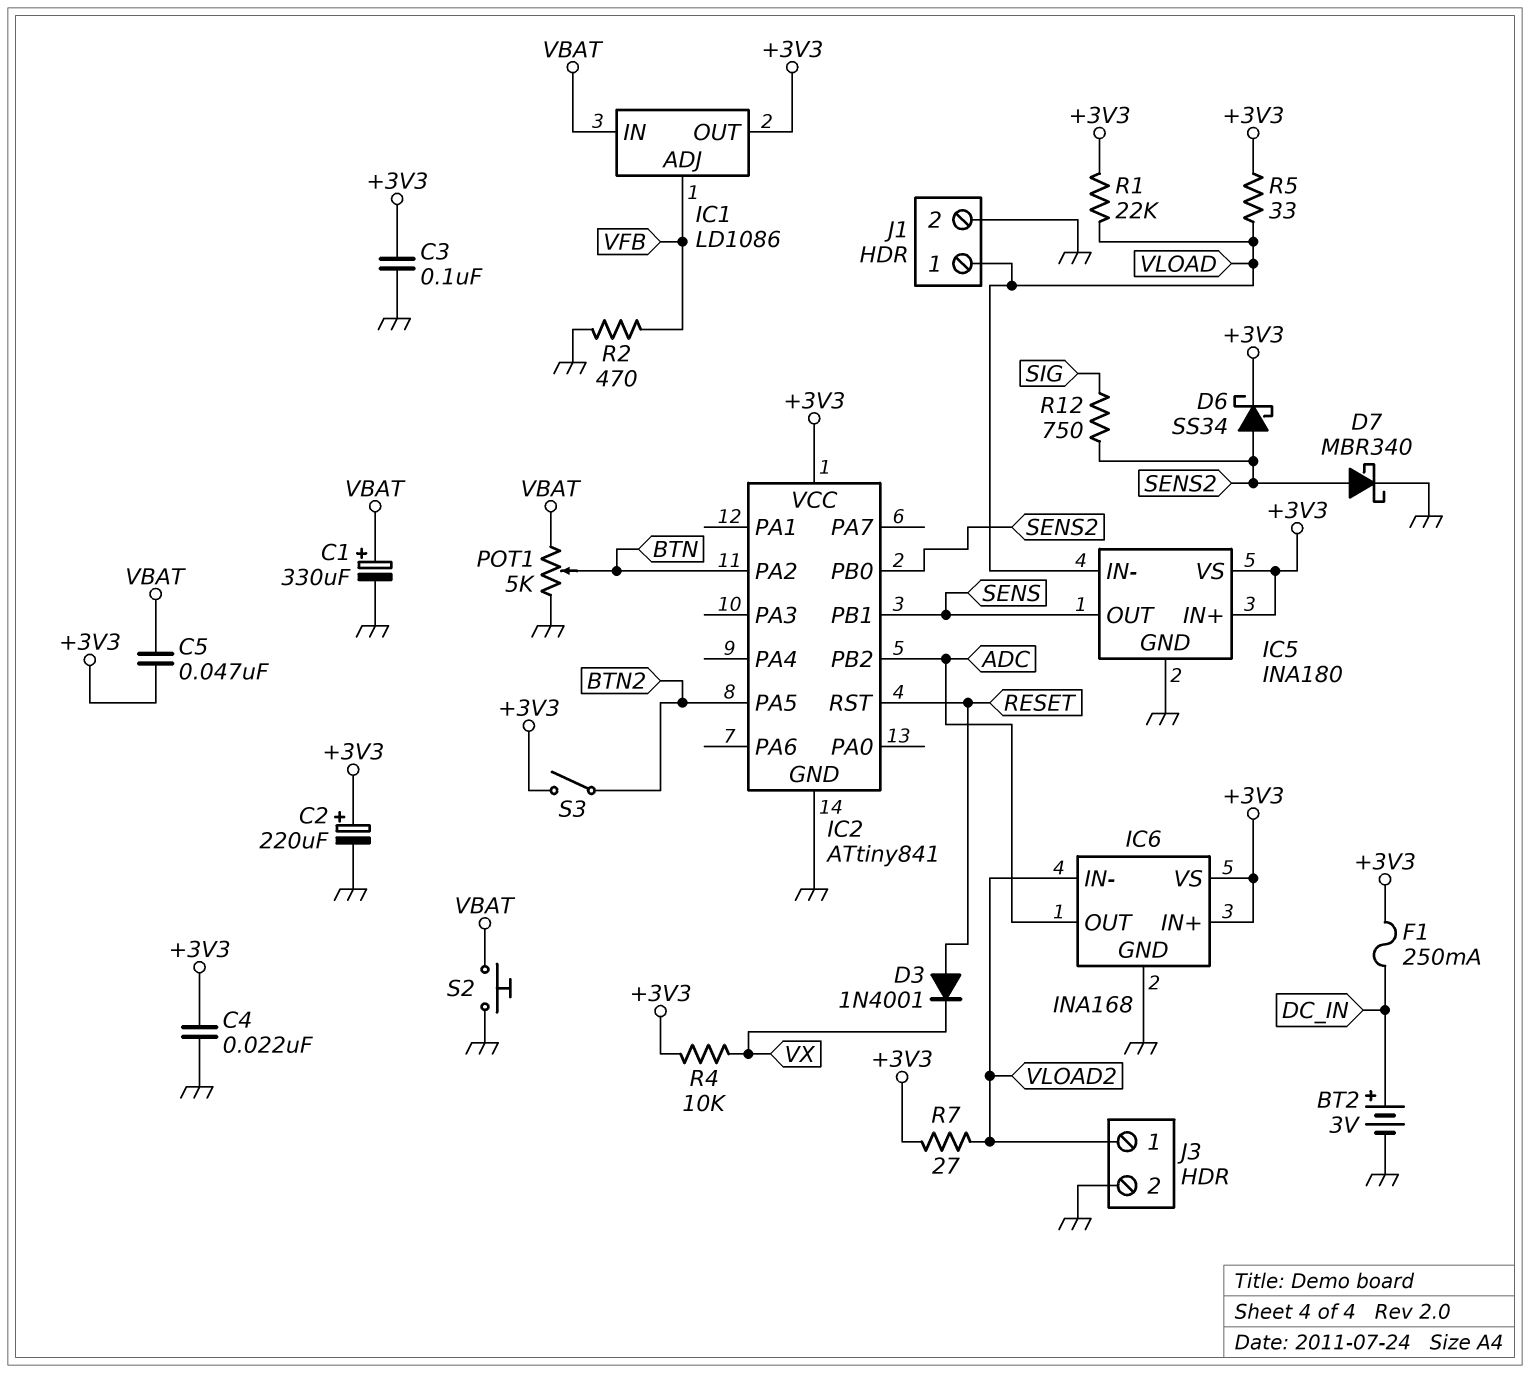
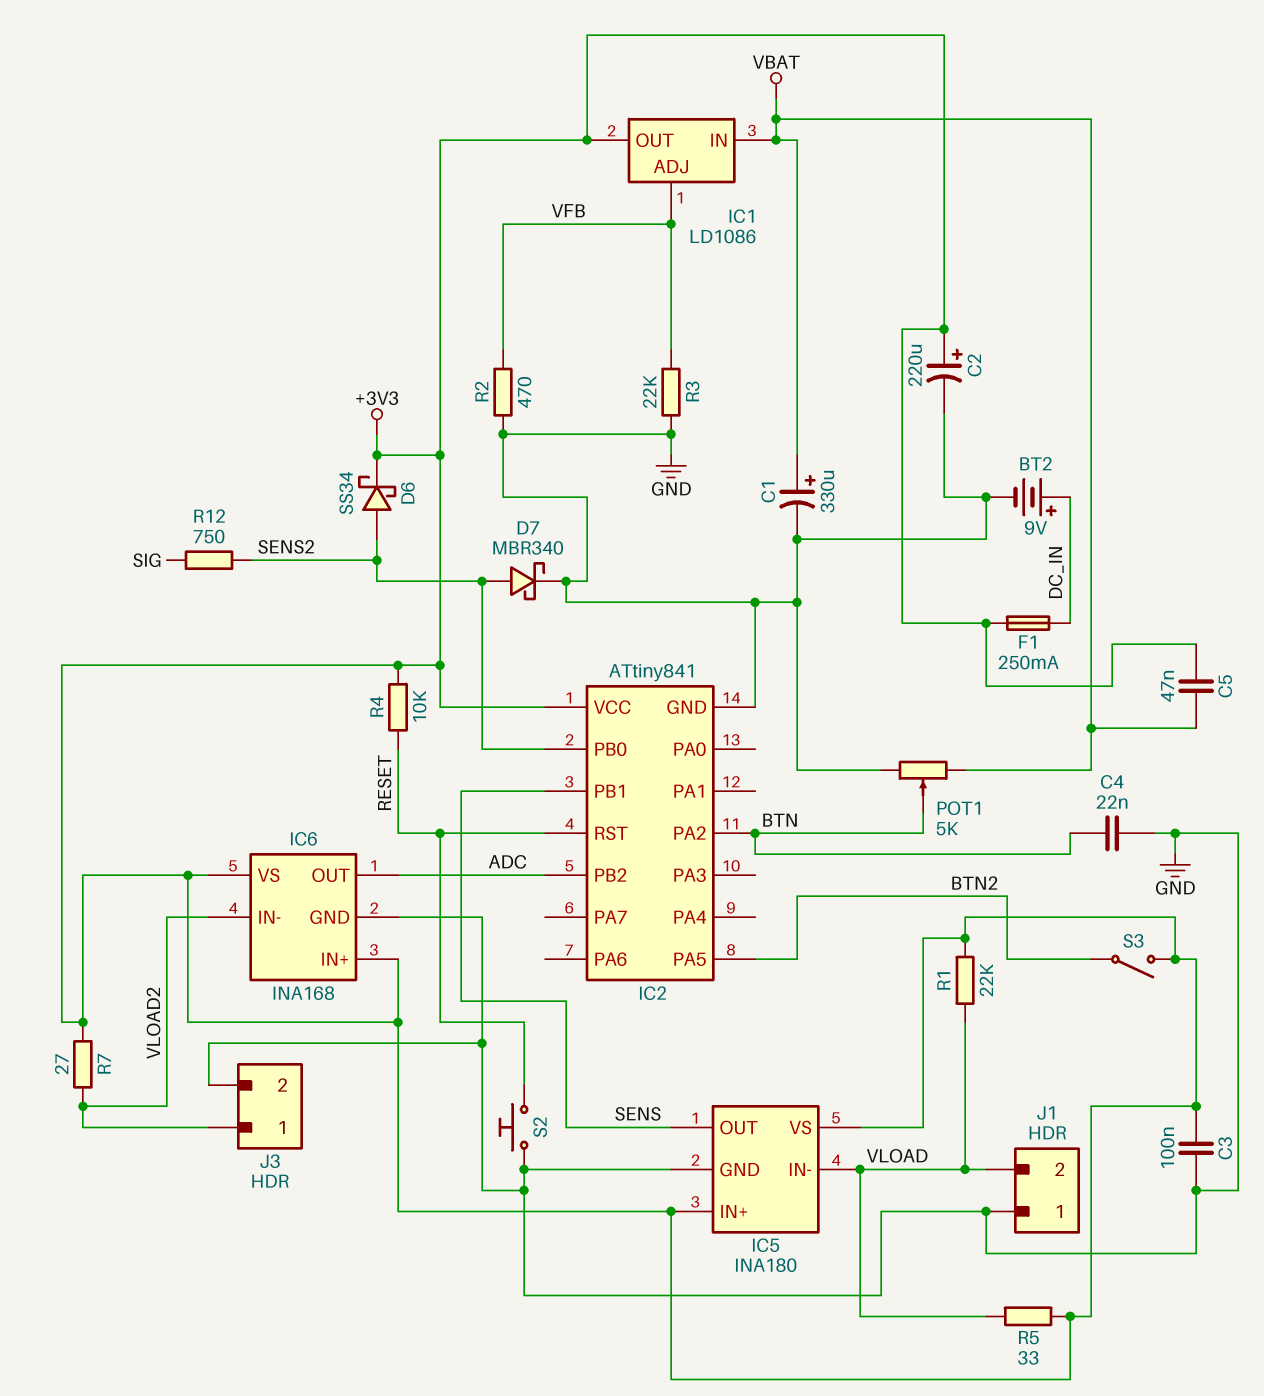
BT2: 3V (plus DC_IN, minus GND) -> 9V (plus DC_IN, minus GND)
C4: 22nF (+3V3, GND) -> 22nF (BTN, GND)
D3: diode 1N4001 (A RESET, K VX) -> none
J1 pin 1: VLOAD -> GND
J1 pin 2: GND -> VLOAD
R3: none -> 22k (GND, VFB)
R4: 10k (+3V3, VX) -> 10k (+3V3, RESET)
S2: button (GND, VBAT) -> button (GND, RESET)

